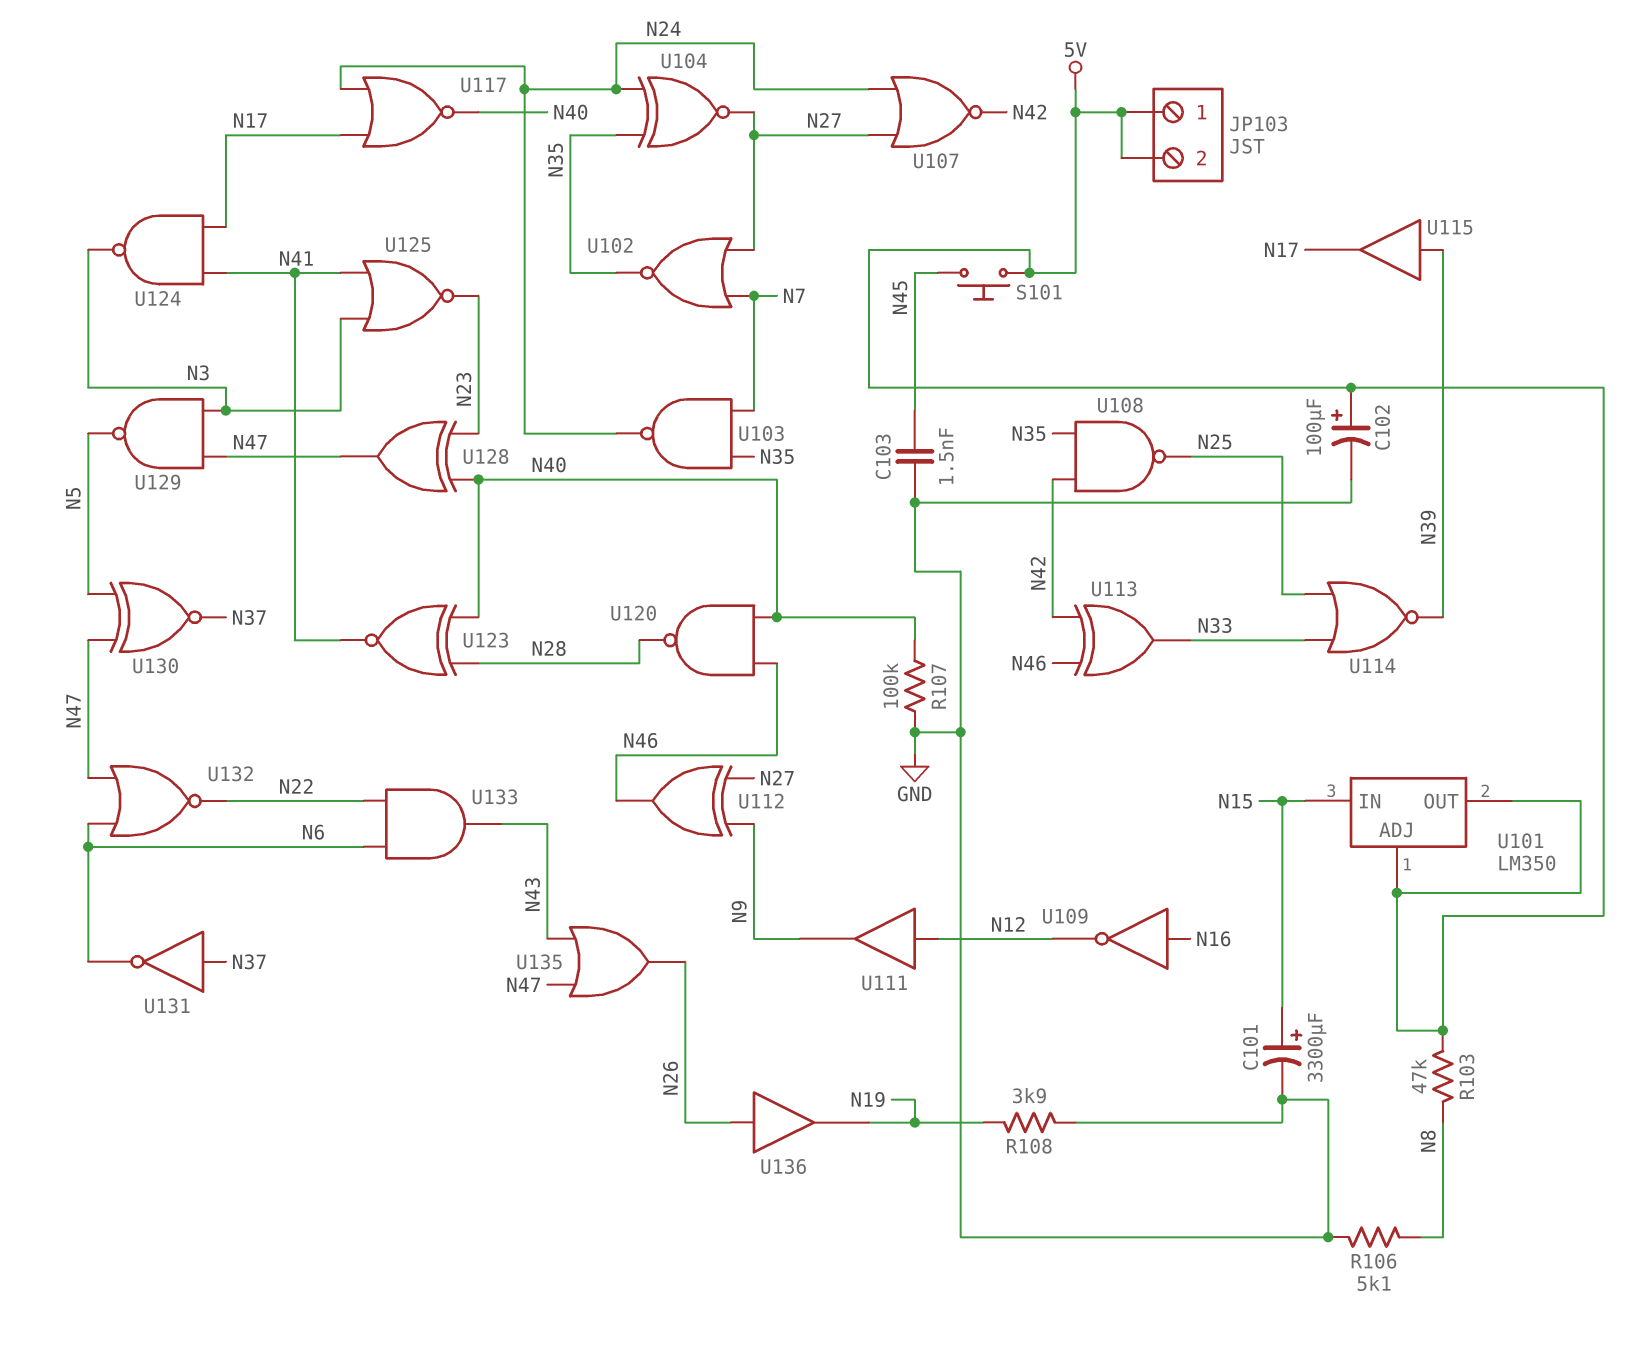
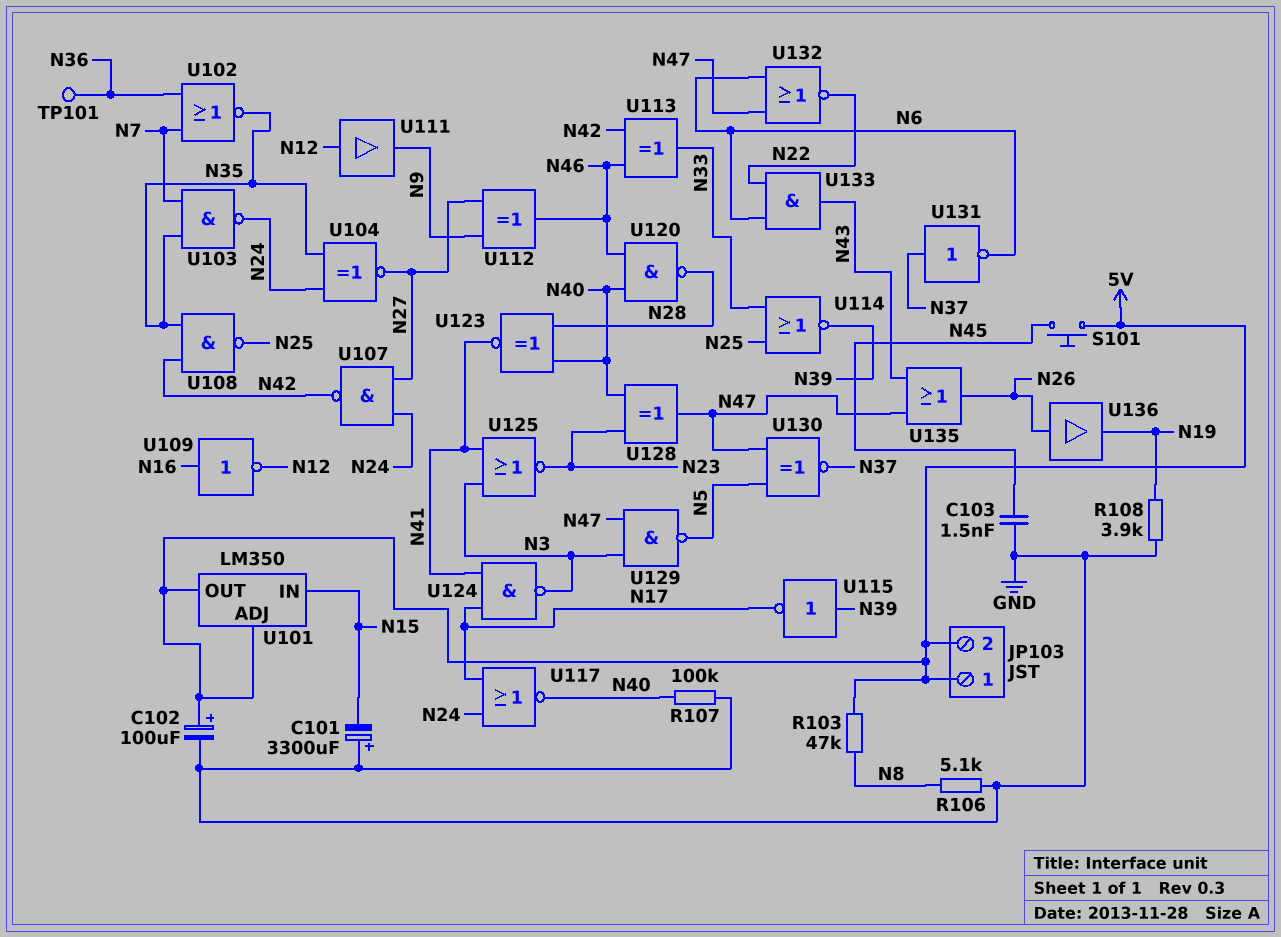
C101: 3300uF (plus N15, minus GND) -> 3300uF (plus GND, minus N15)
TP101: none -> test point (N36)
U102: NOR (in N7, in N27, out N35) -> NOR (in N7, in N36, out N35)
U107: NOR (in N24, in N27, out N42) -> NAND (in N24, in N27, out N42)
U115: buffer (in N39, out N17) -> NOT (in N39, out N17)

